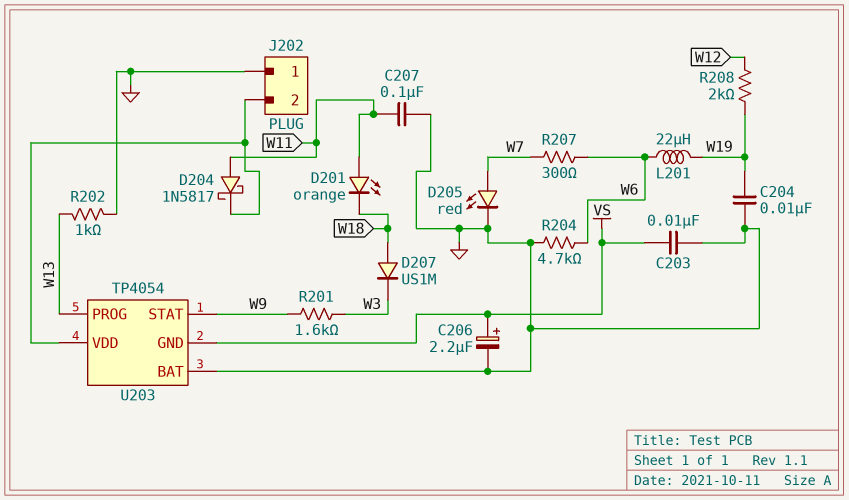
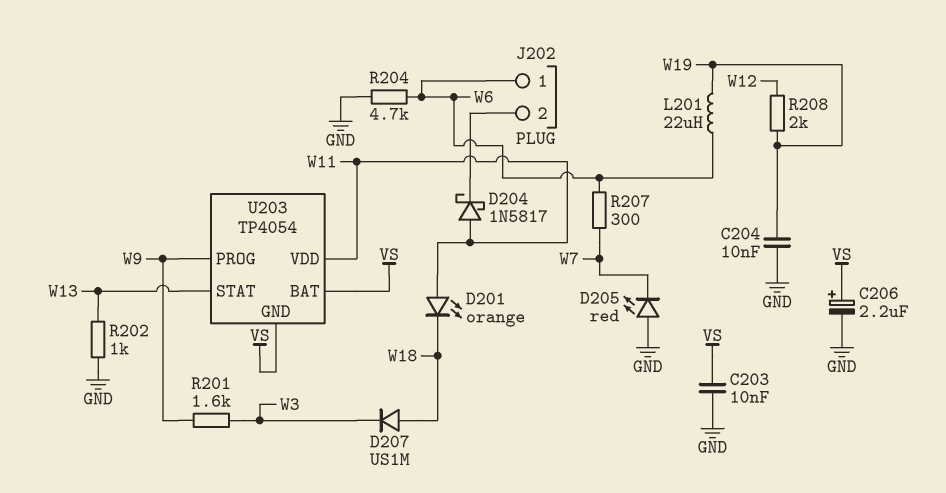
C207: 100nF (GND, W11) -> none
D205: LED red (A W7, K GND) -> LED red (A GND, K W7)
J202 pin 1: GND -> W6
U203 pin BAT: GND -> VS
U203 pin PROG: W13 -> W9
U203 pin STAT: W9 -> W13
U203 pin VDD: J202/2 -> W11

